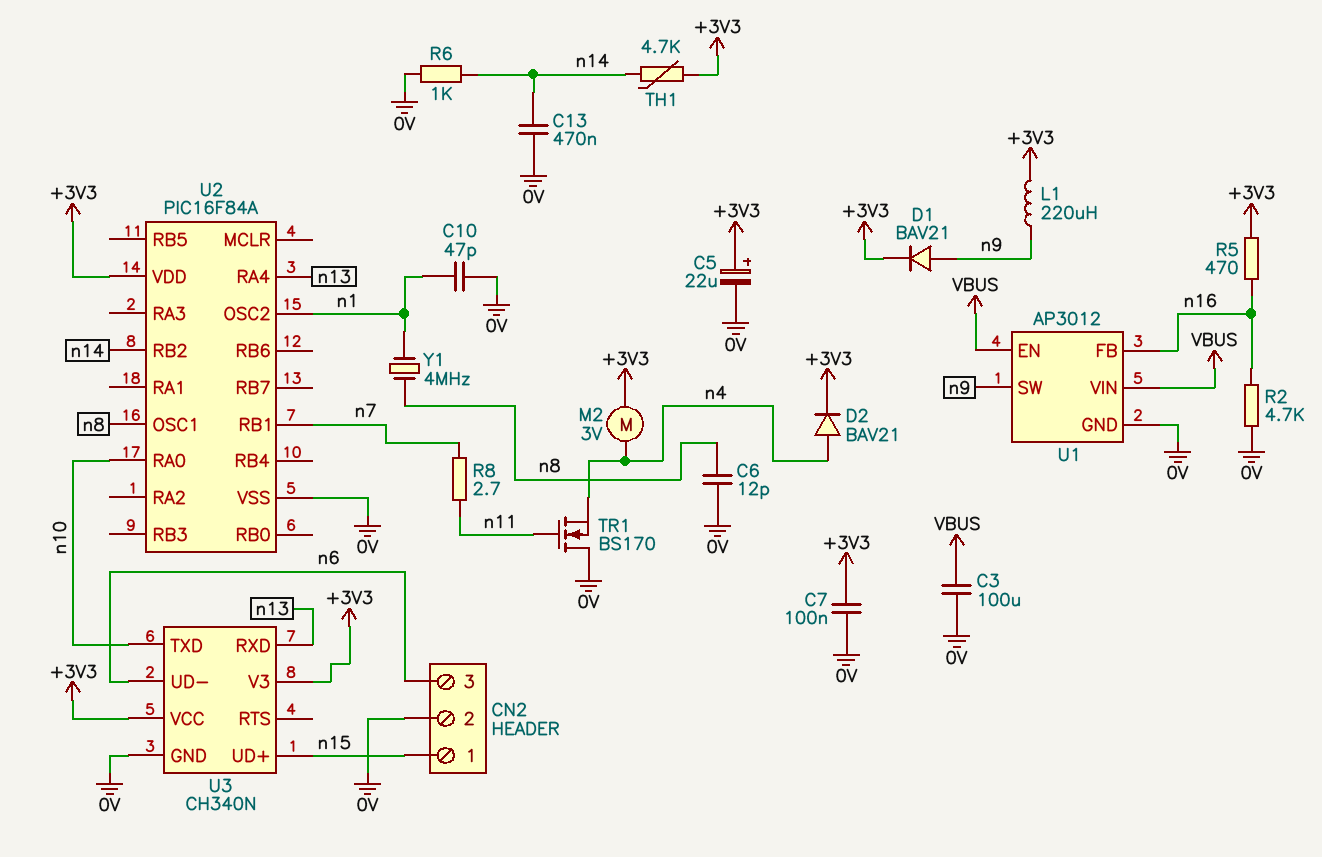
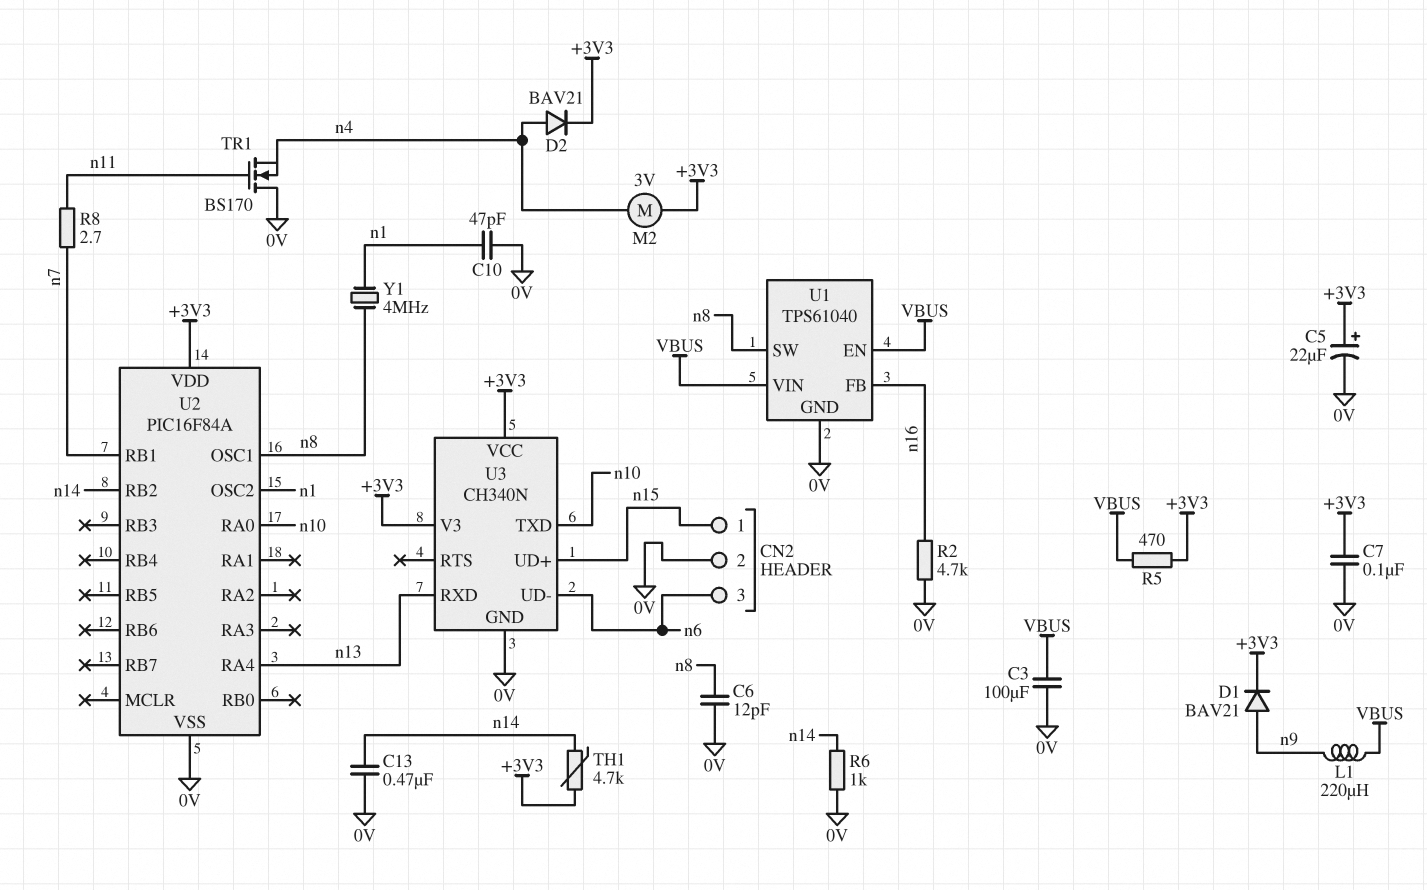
L1: 220uH (+3V3, n9) -> 220uH (VBUS, n9)
R5: 470 (+3V3, n16) -> 470 (+3V3, VBUS)
U1: AP3012 -> TPS61040
U1 pin SW: n9 -> n8

